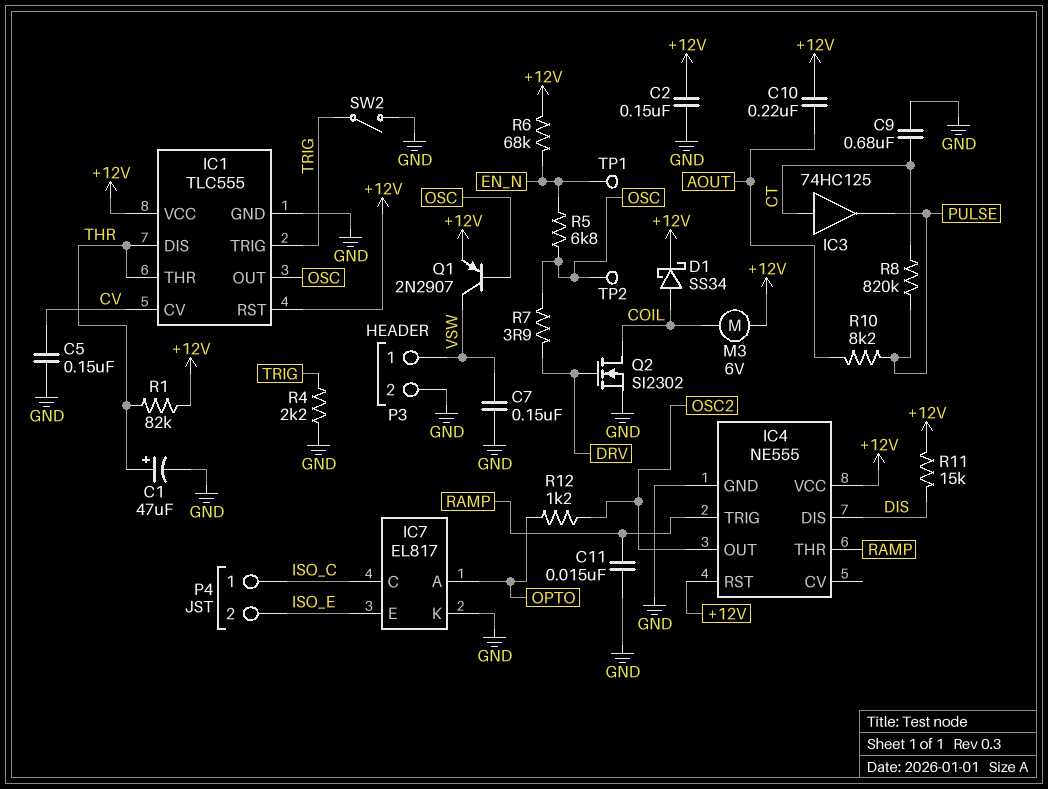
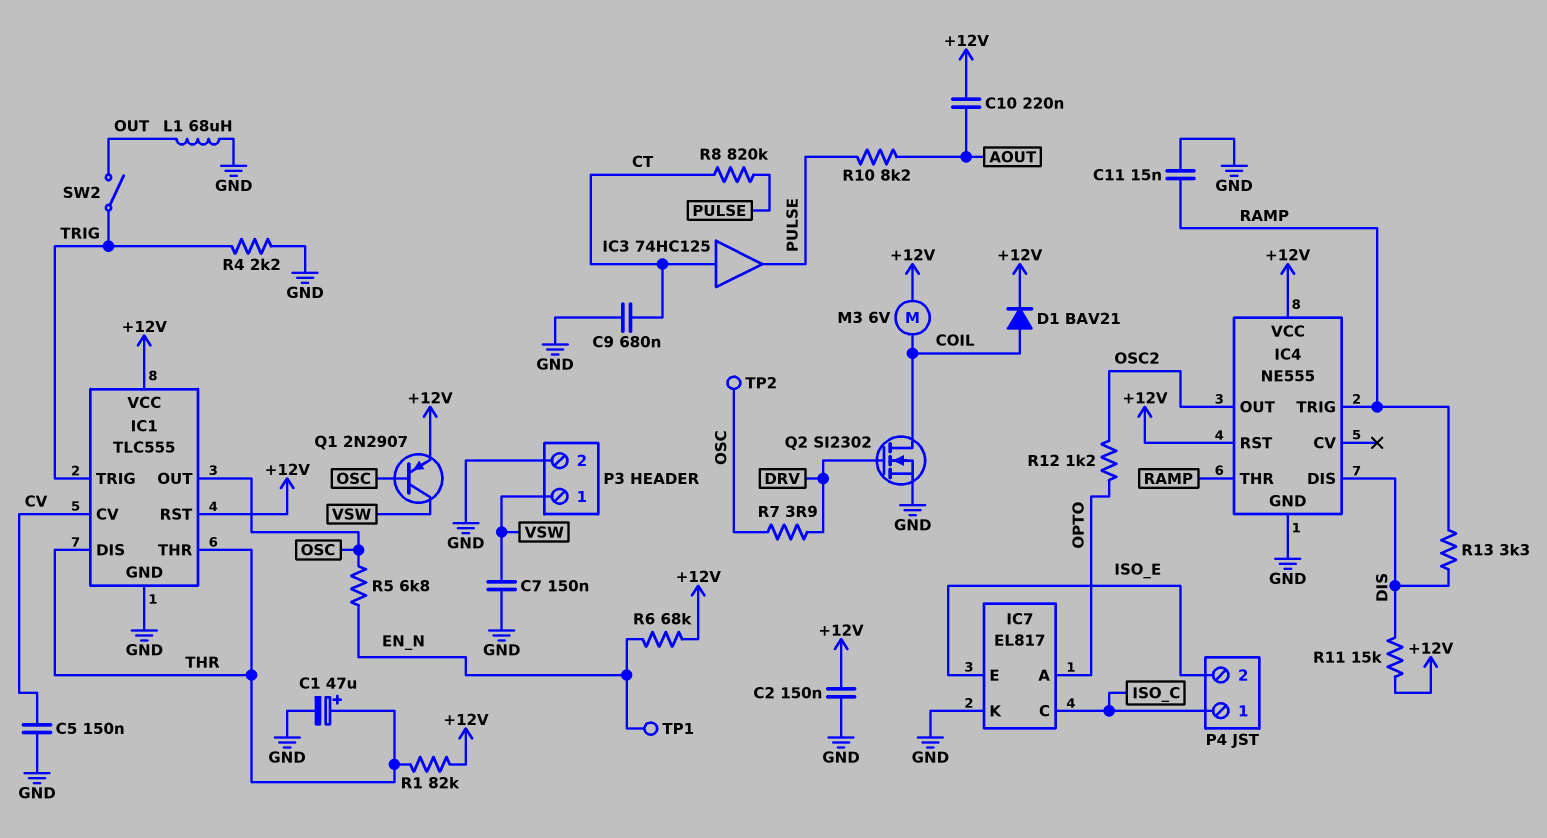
D1: schottky SS34 (A COIL, K +12V) -> diode BAV21 (A COIL, K +12V)
L1: none -> 68uH (GND, OUT)
R13: none -> 3.3k (DIS, RAMP)
SW2: switch (GND, TRIG) -> switch (OUT, TRIG)

